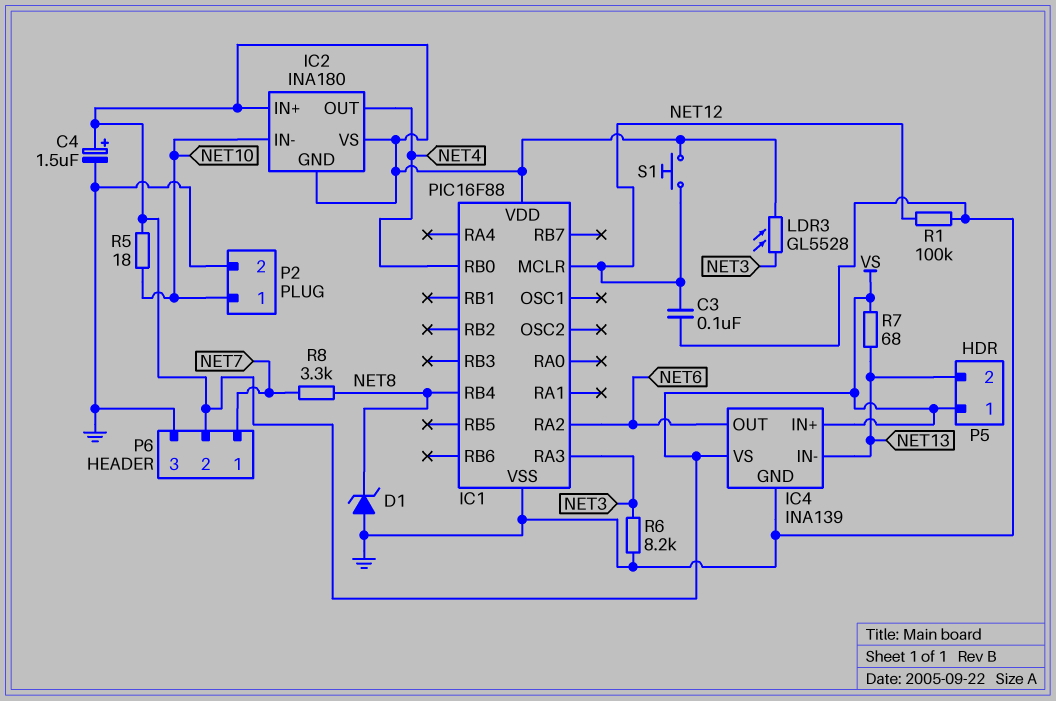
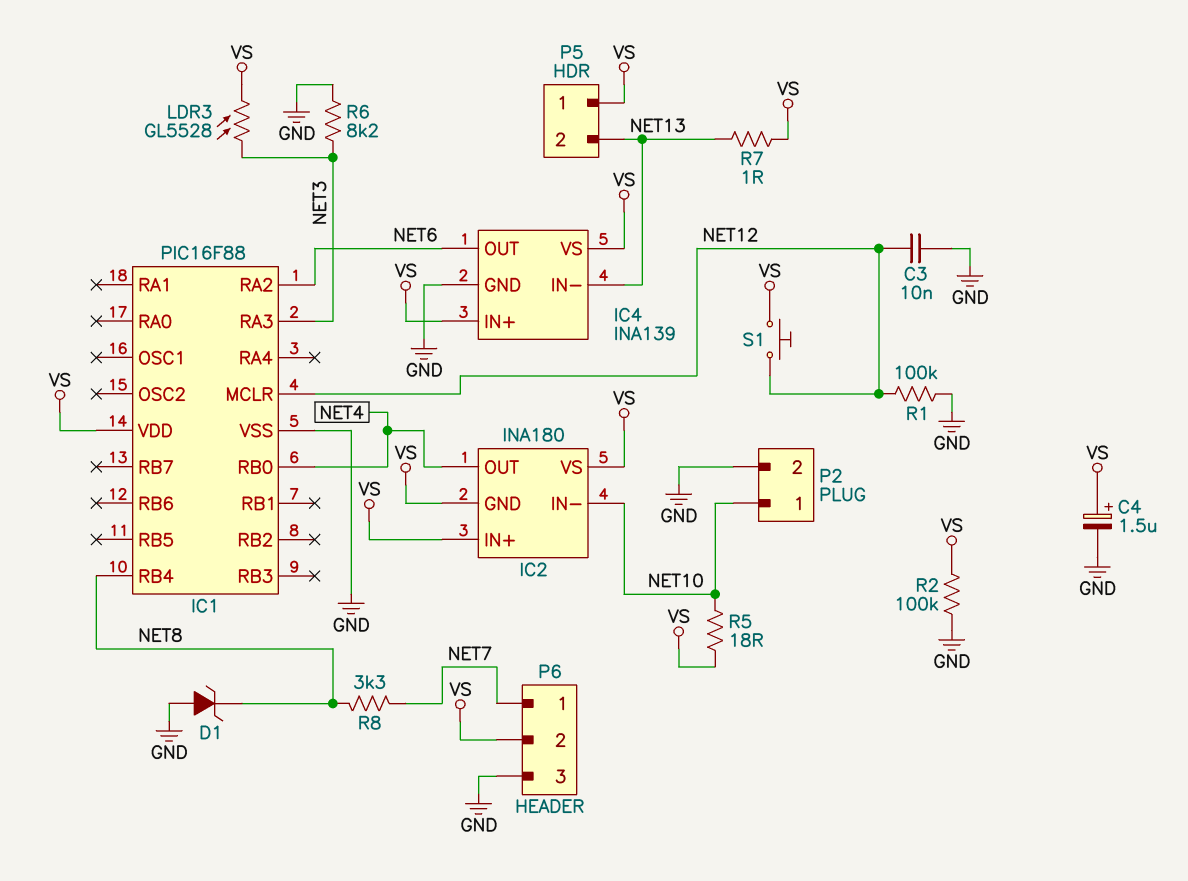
C3: 100nF (GND, NET12) -> 10nF (GND, NET12)
R2: none -> 100k (GND, VS)
R7: 68 (NET13, VS) -> 1 (NET13, VS)

